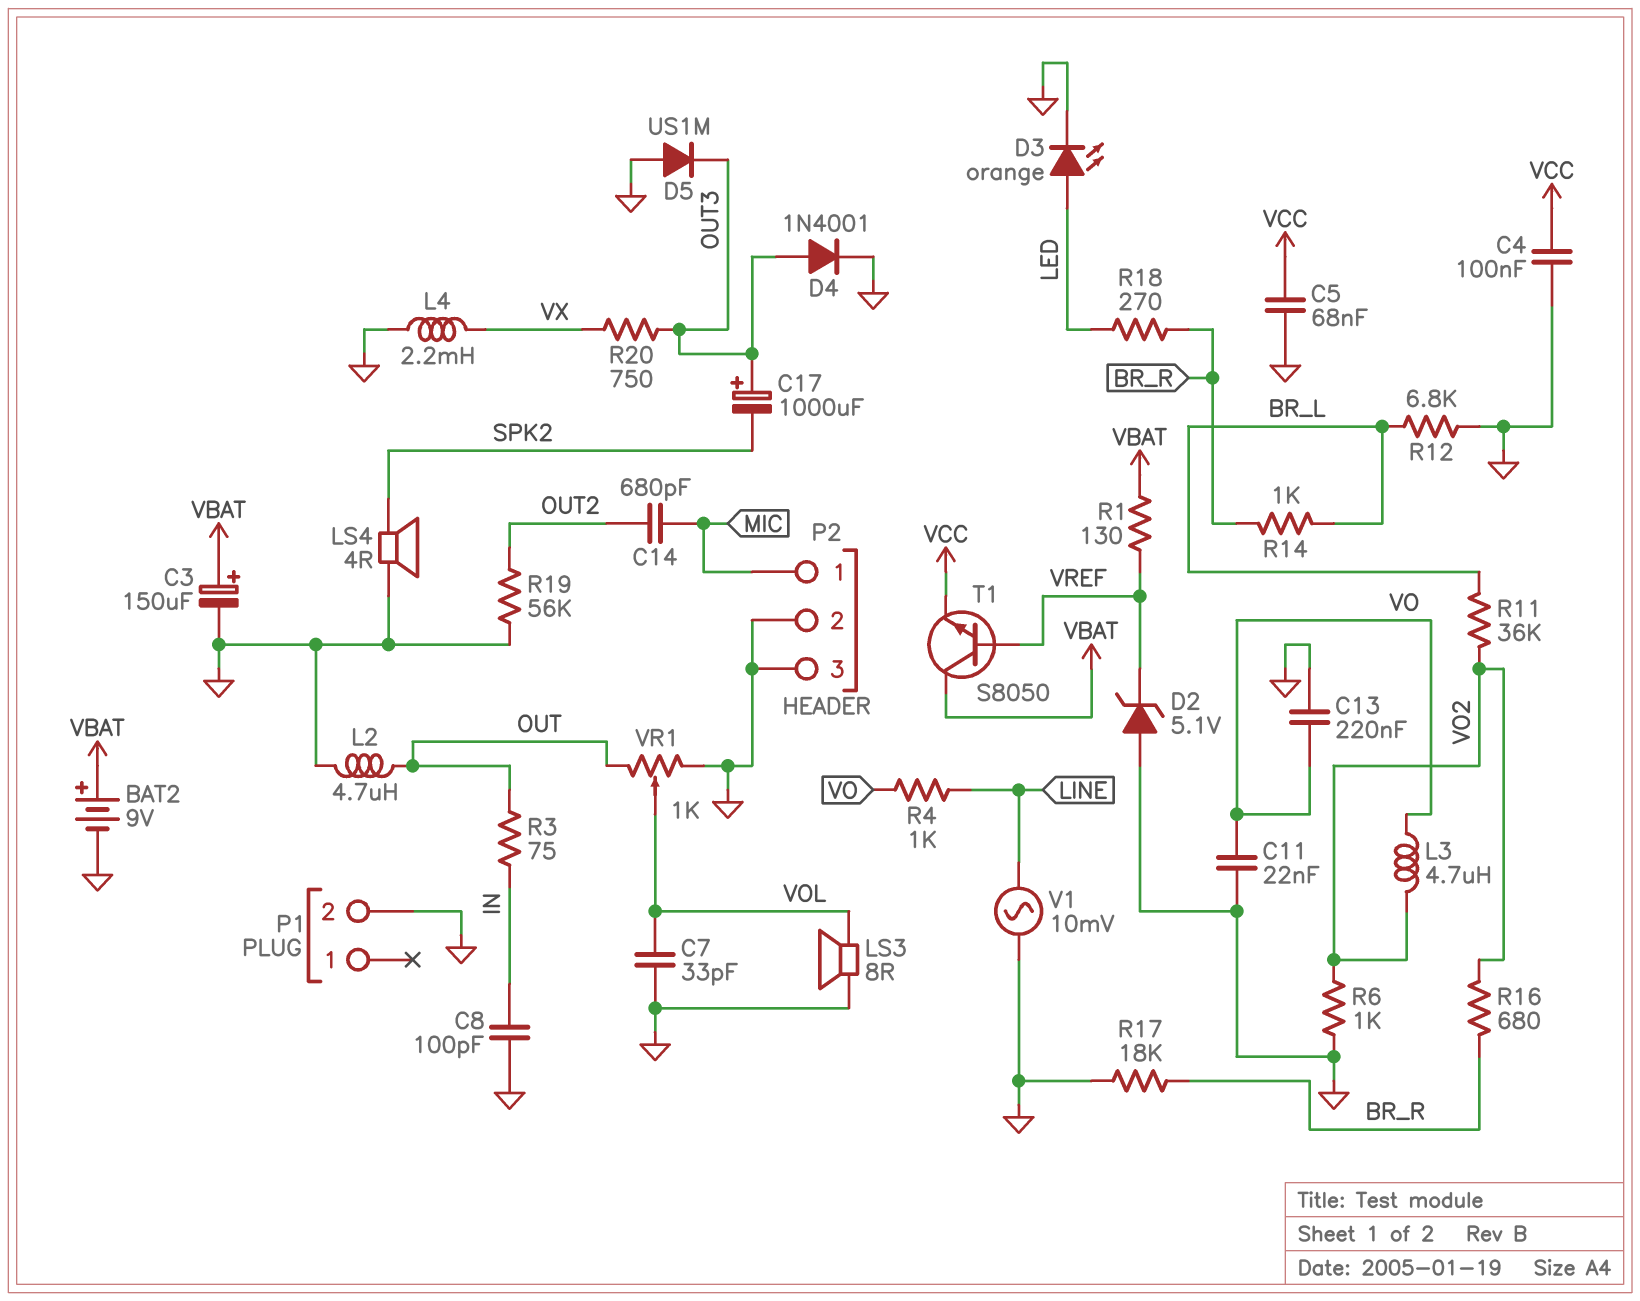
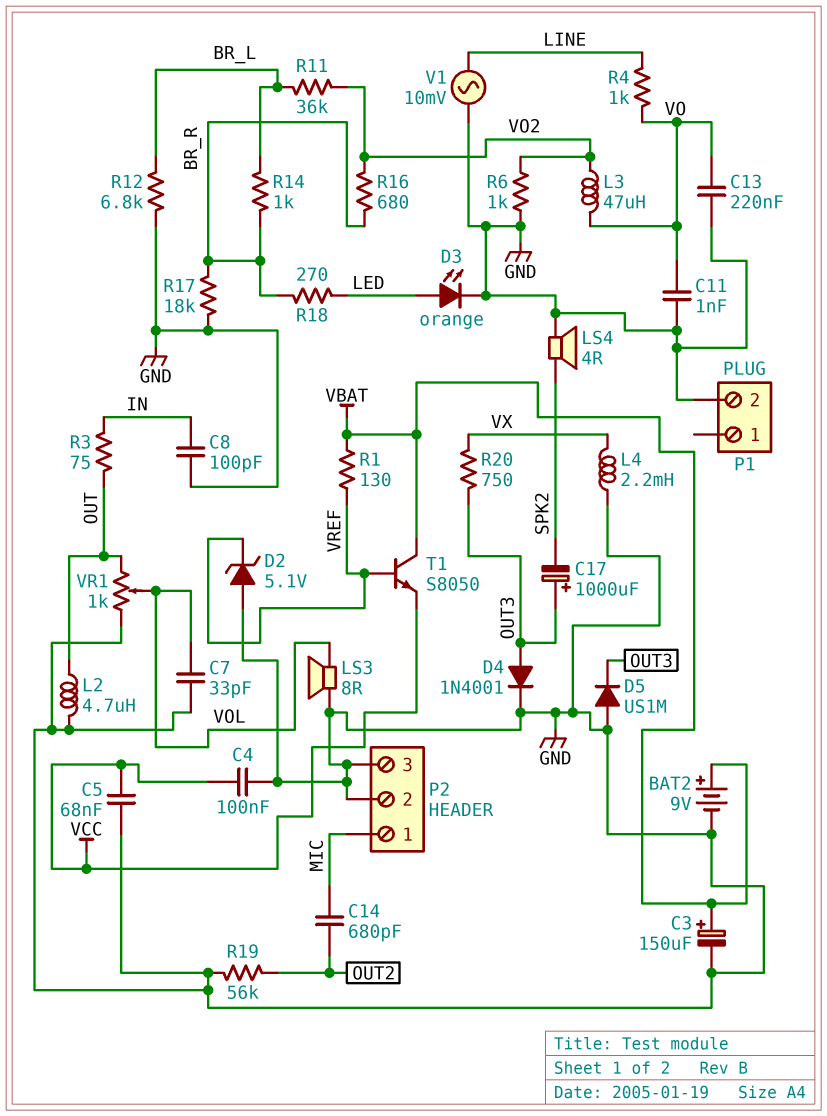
C11: 22nF (GND, VO) -> 1nF (GND, VO)
L3: 4.7uH (VO, VO2) -> 47uH (VO, VO2)

